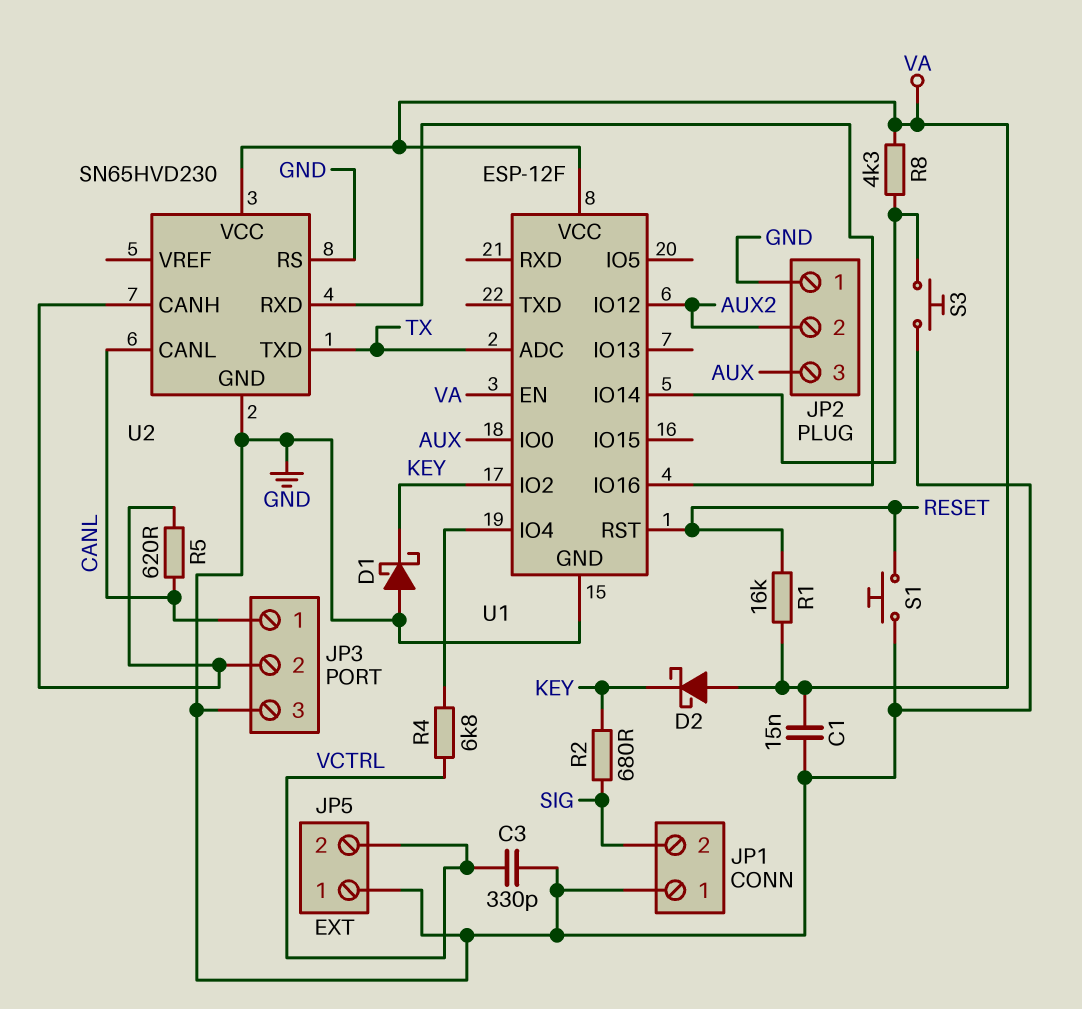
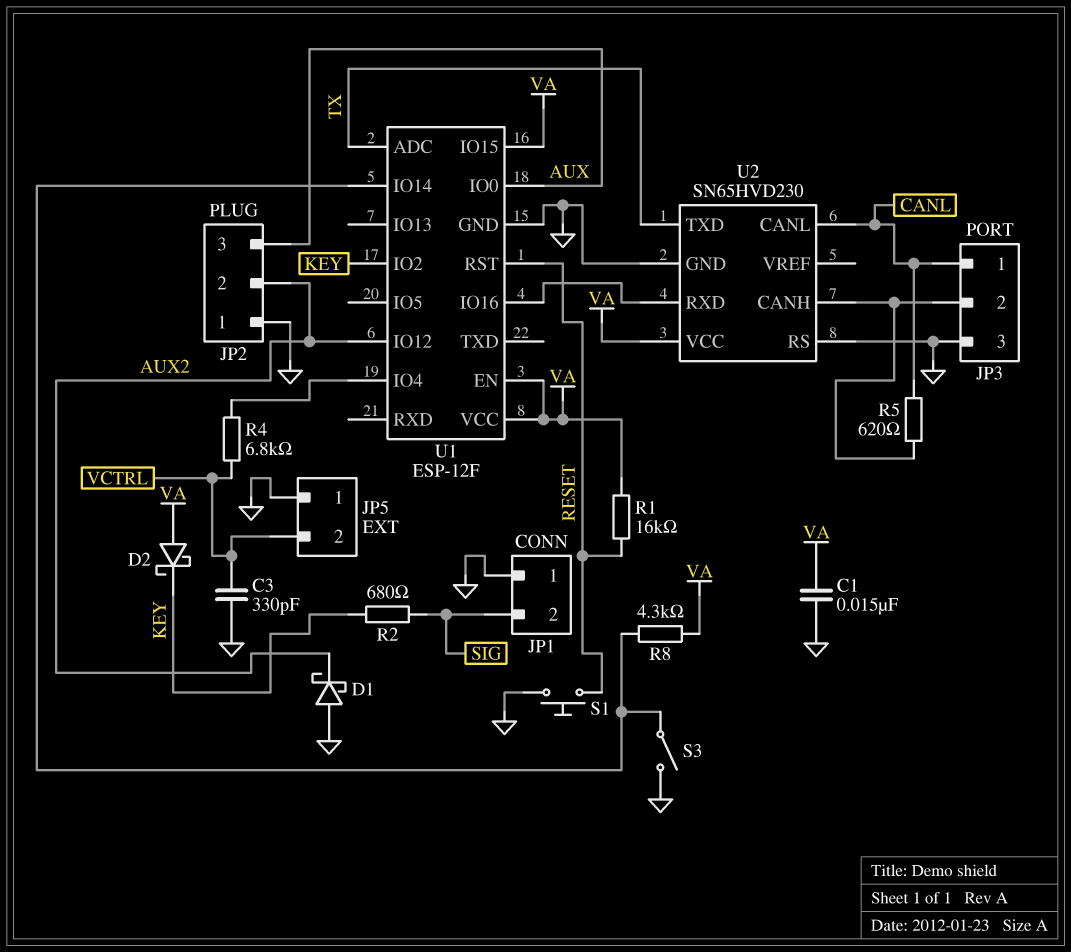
D1: schottky (A GND, K KEY) -> schottky (A GND, K AUX2)
S3: button (GND, U1/IO14) -> switch (GND, U1/IO14)
U1 pin IO15: none -> VA

